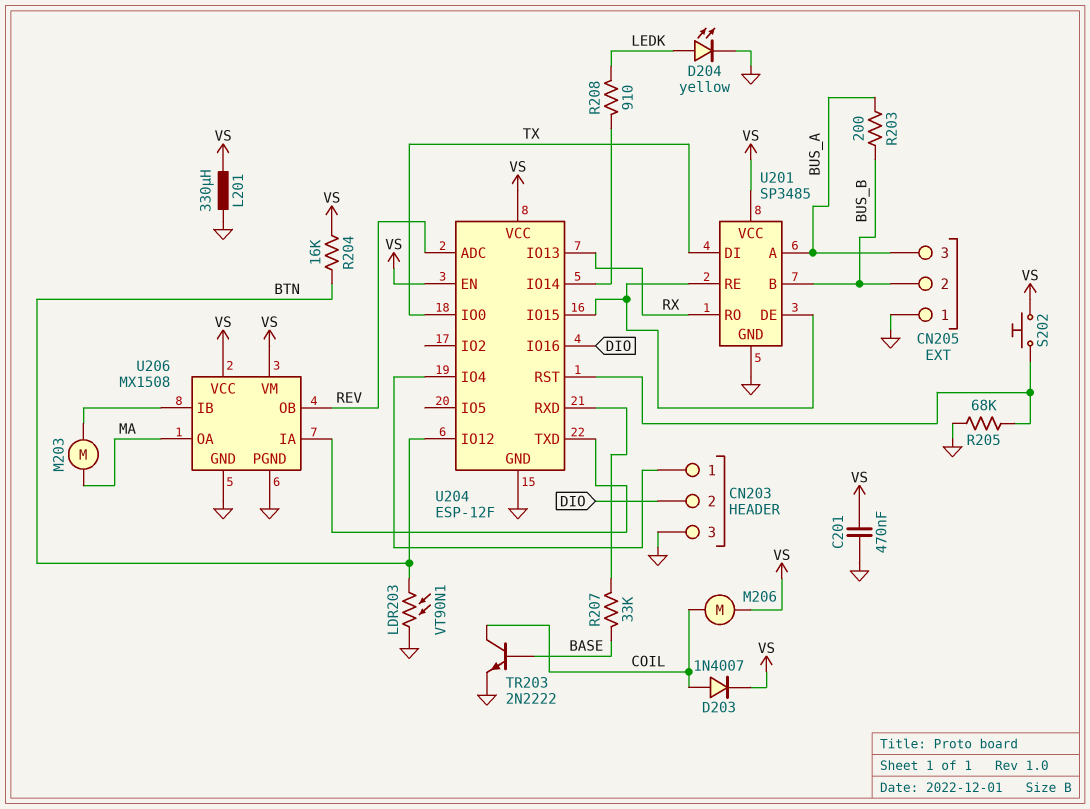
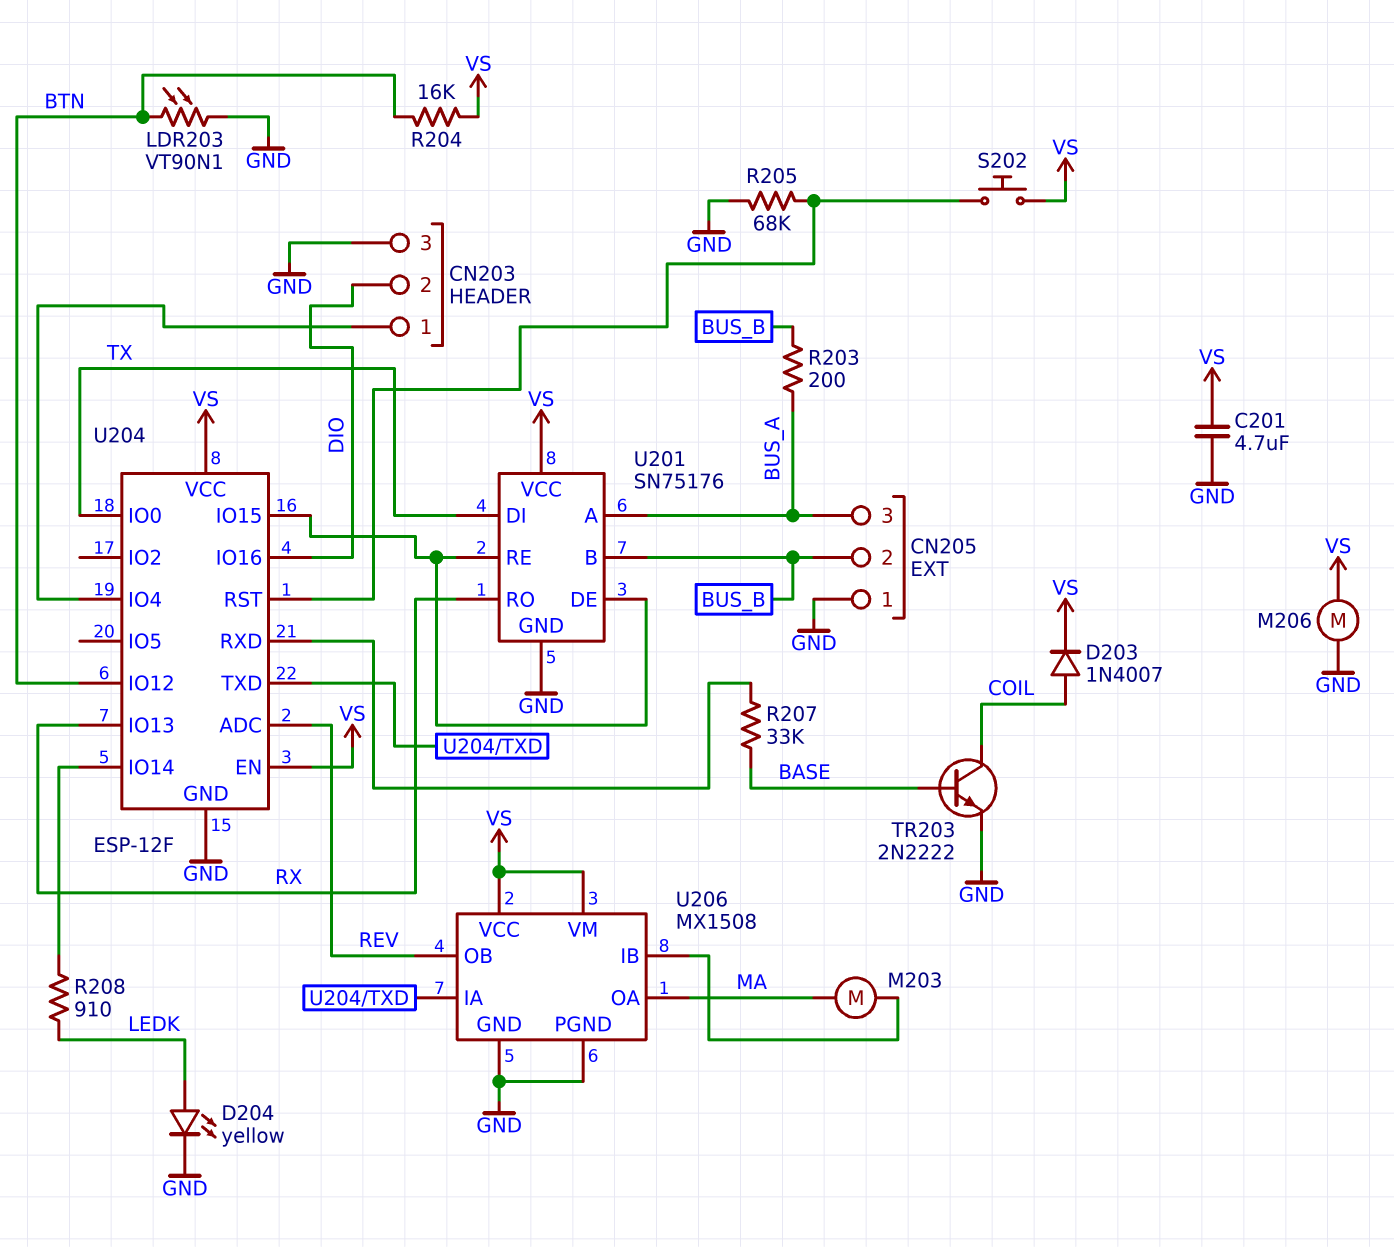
C201: 470nF (GND, VS) -> 4.7uF (GND, VS)
L201: 330uH (GND, VS) -> none
M206: motor (COIL, VS) -> motor (GND, VS)
U201: SP3485 -> SN75176

